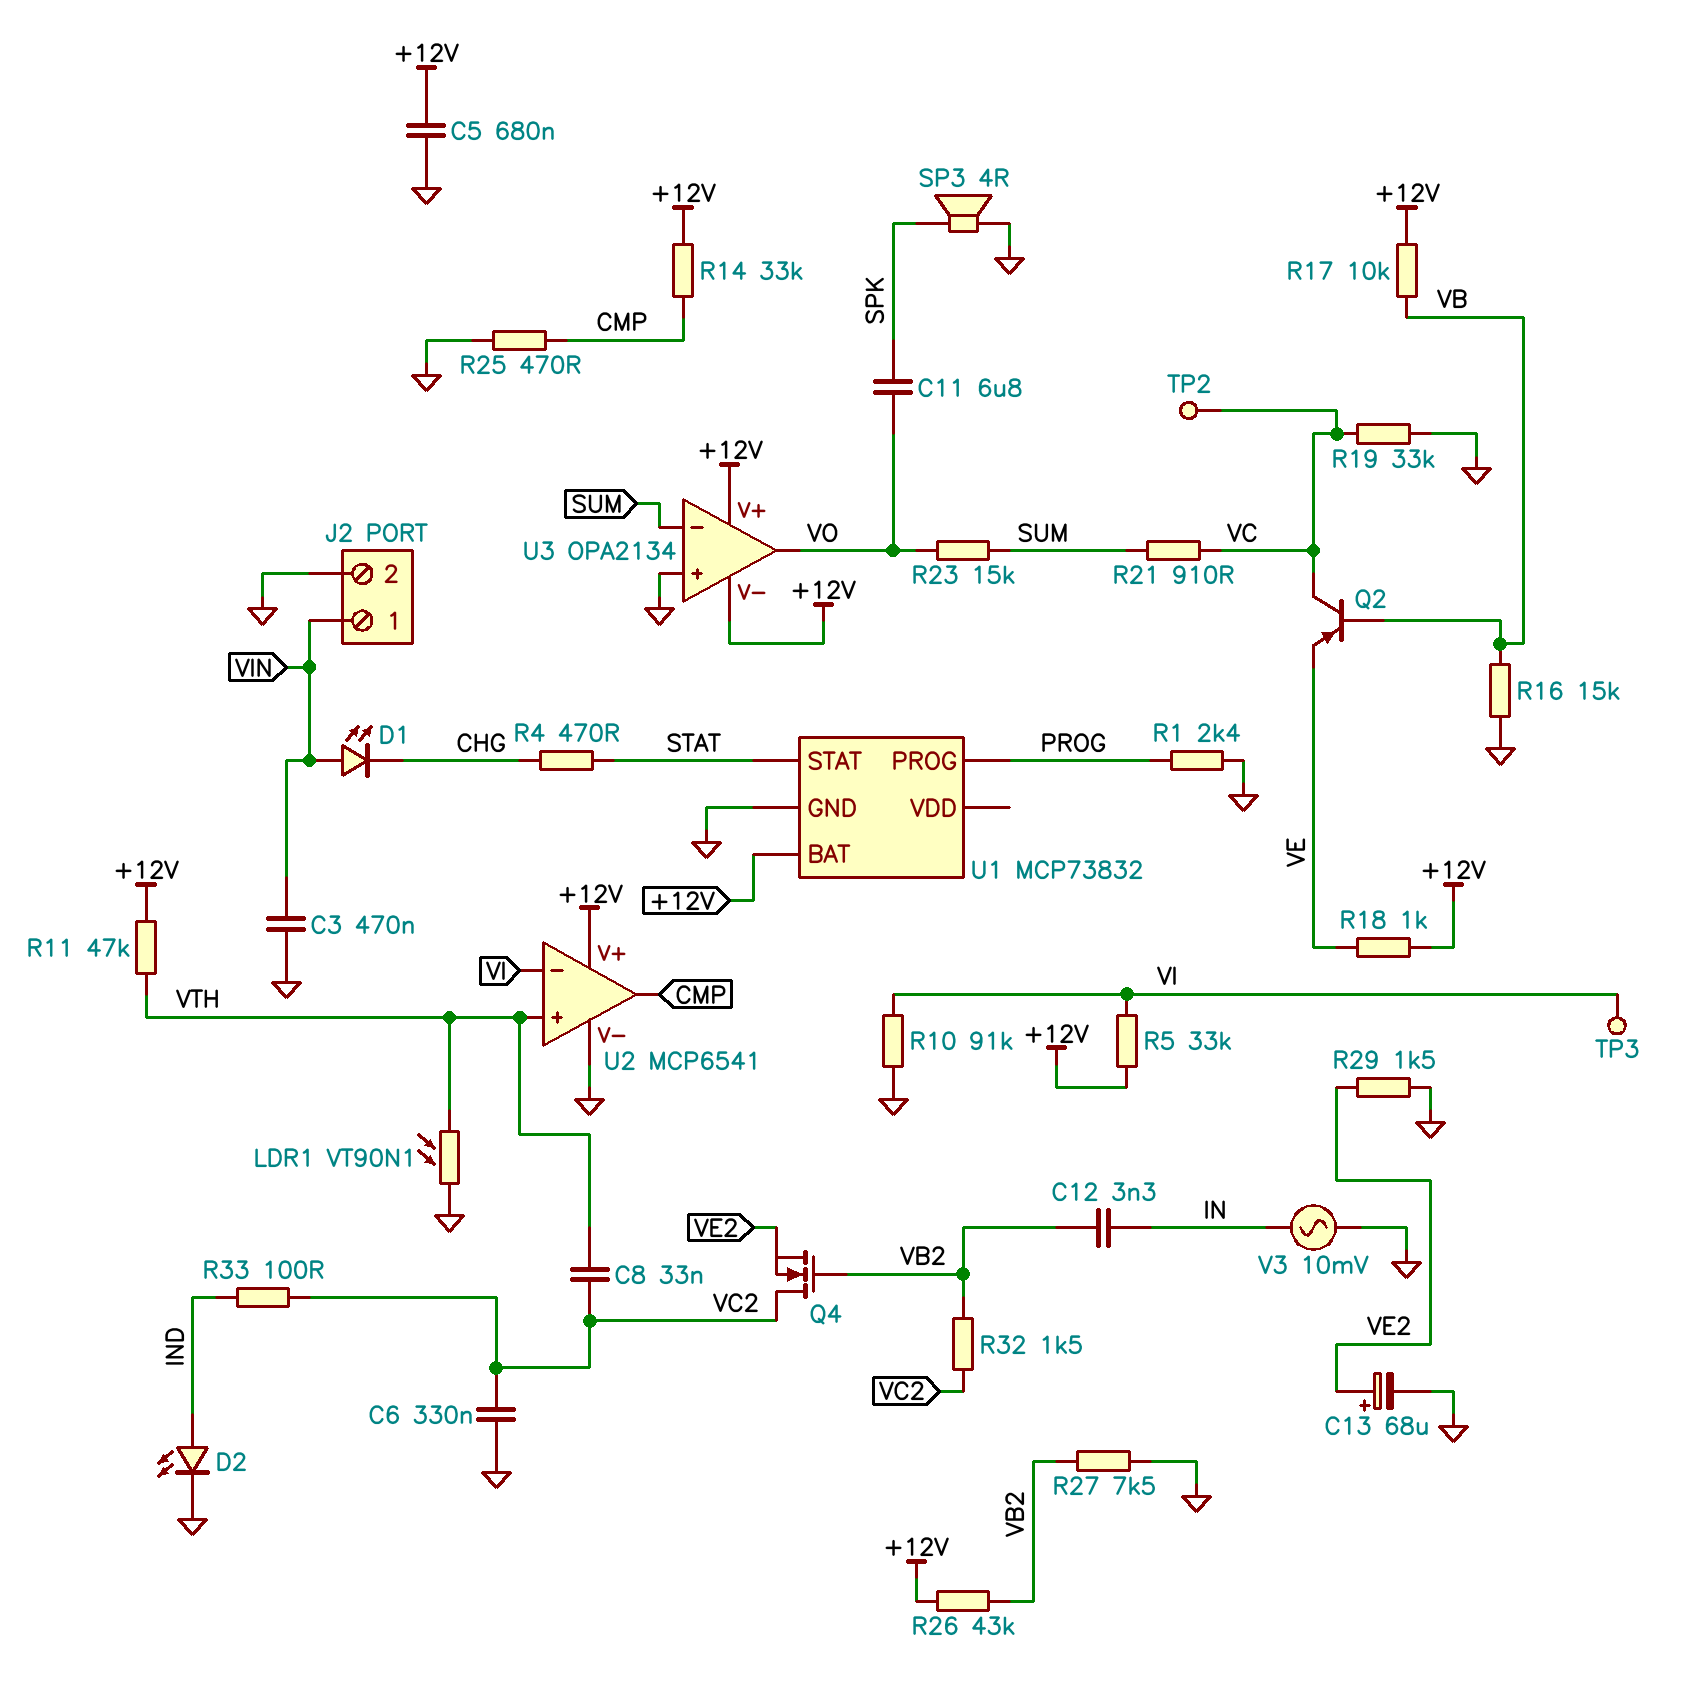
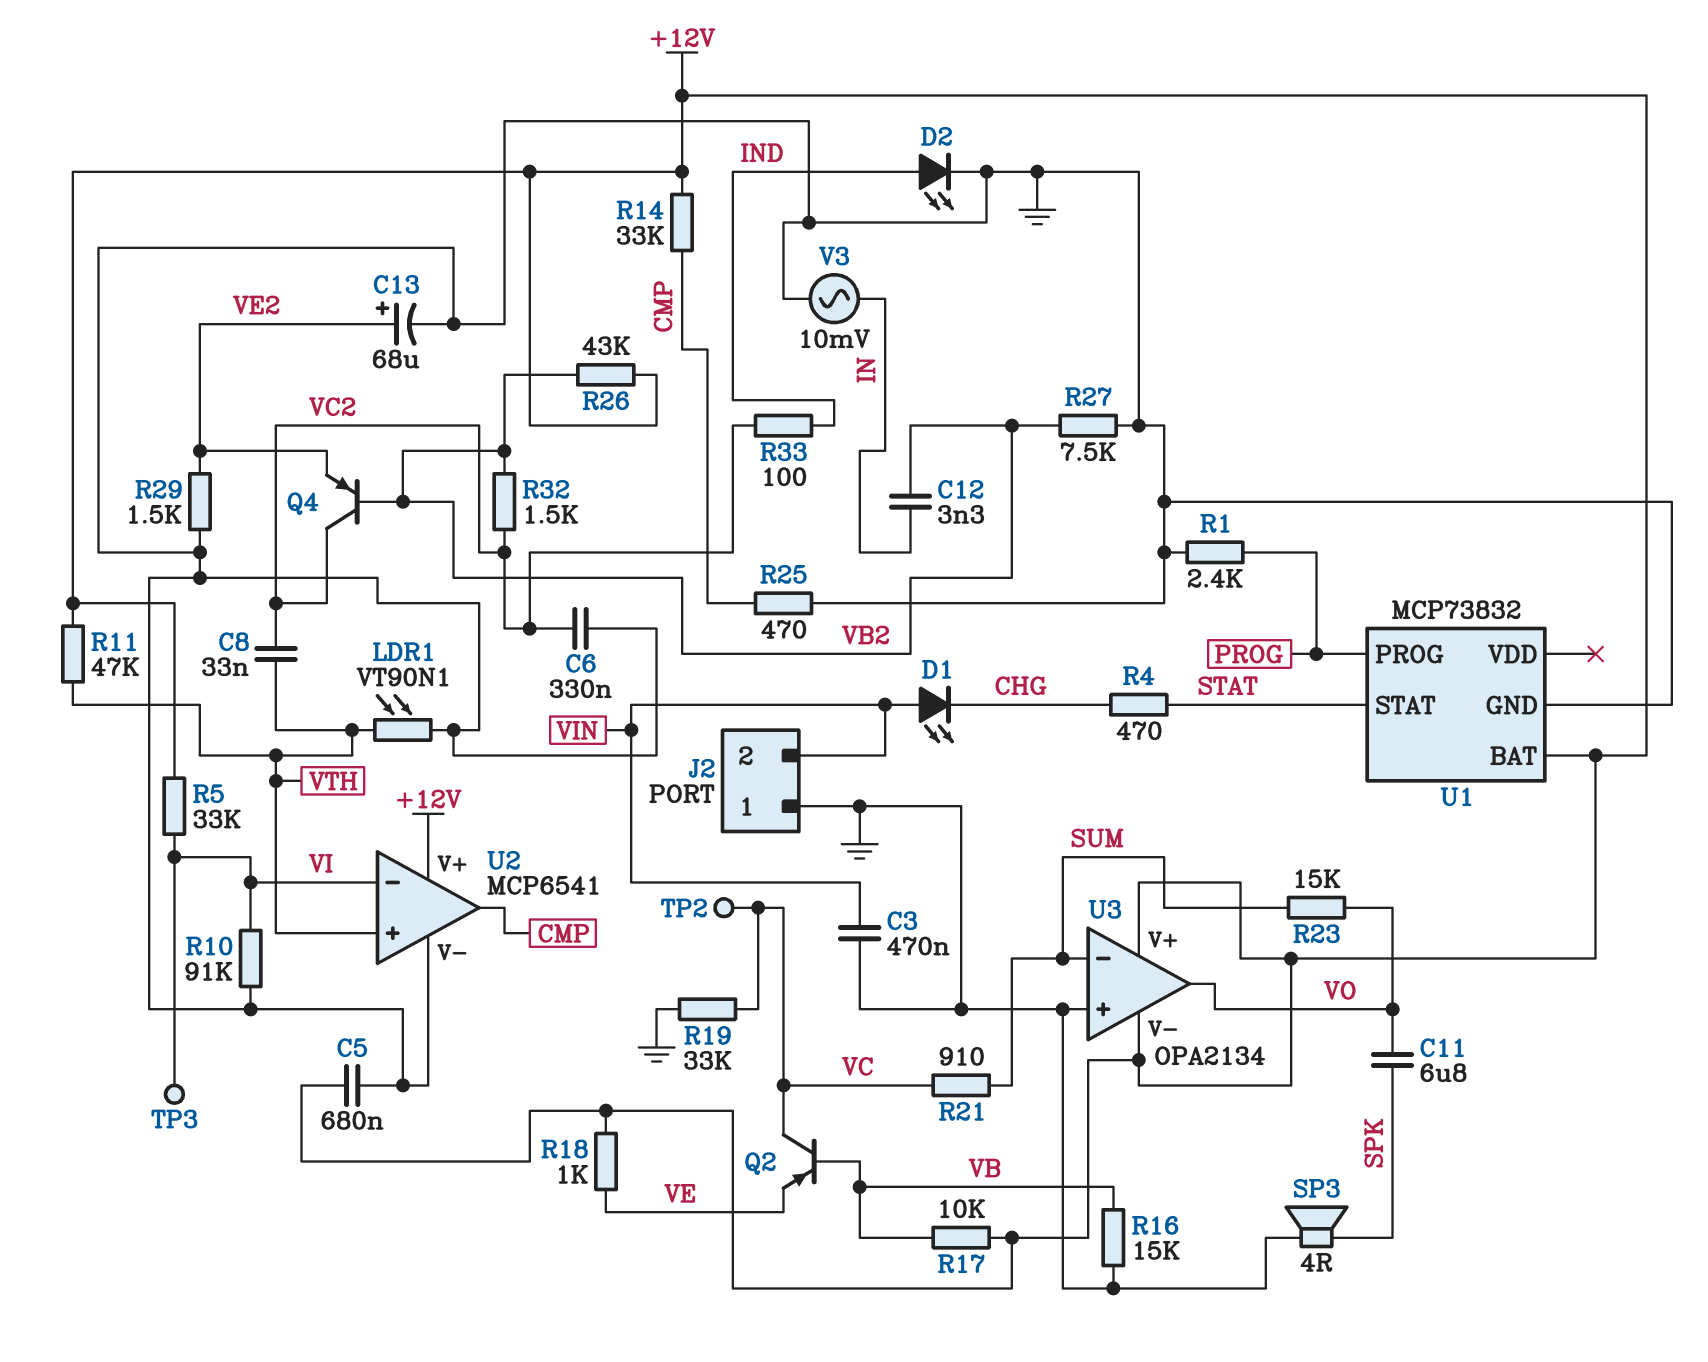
J2 pin 1: VIN -> GND
J2 pin 2: GND -> VIN
Q4: NMOS (G VB2, D VC2, S VE2) -> PNP (B VB2, C VC2, E VE2)

